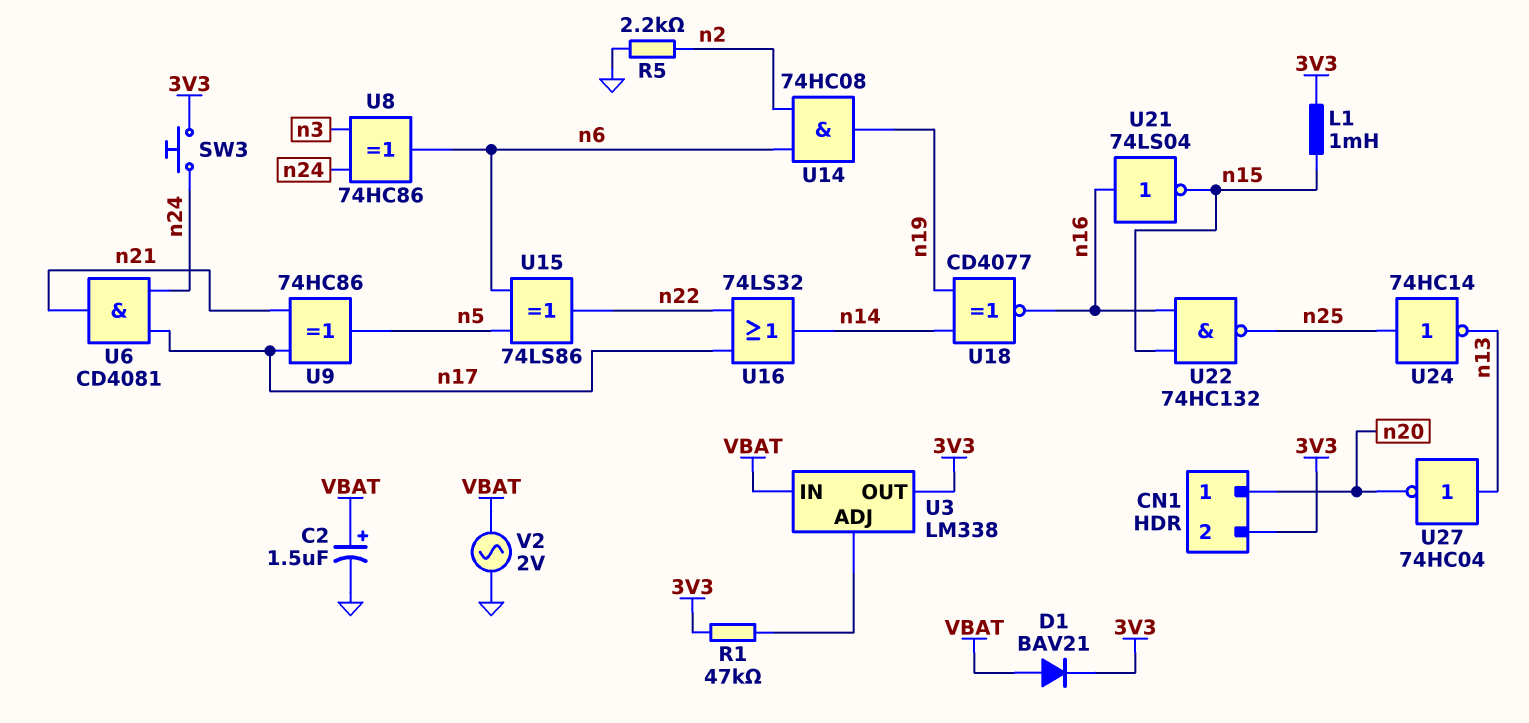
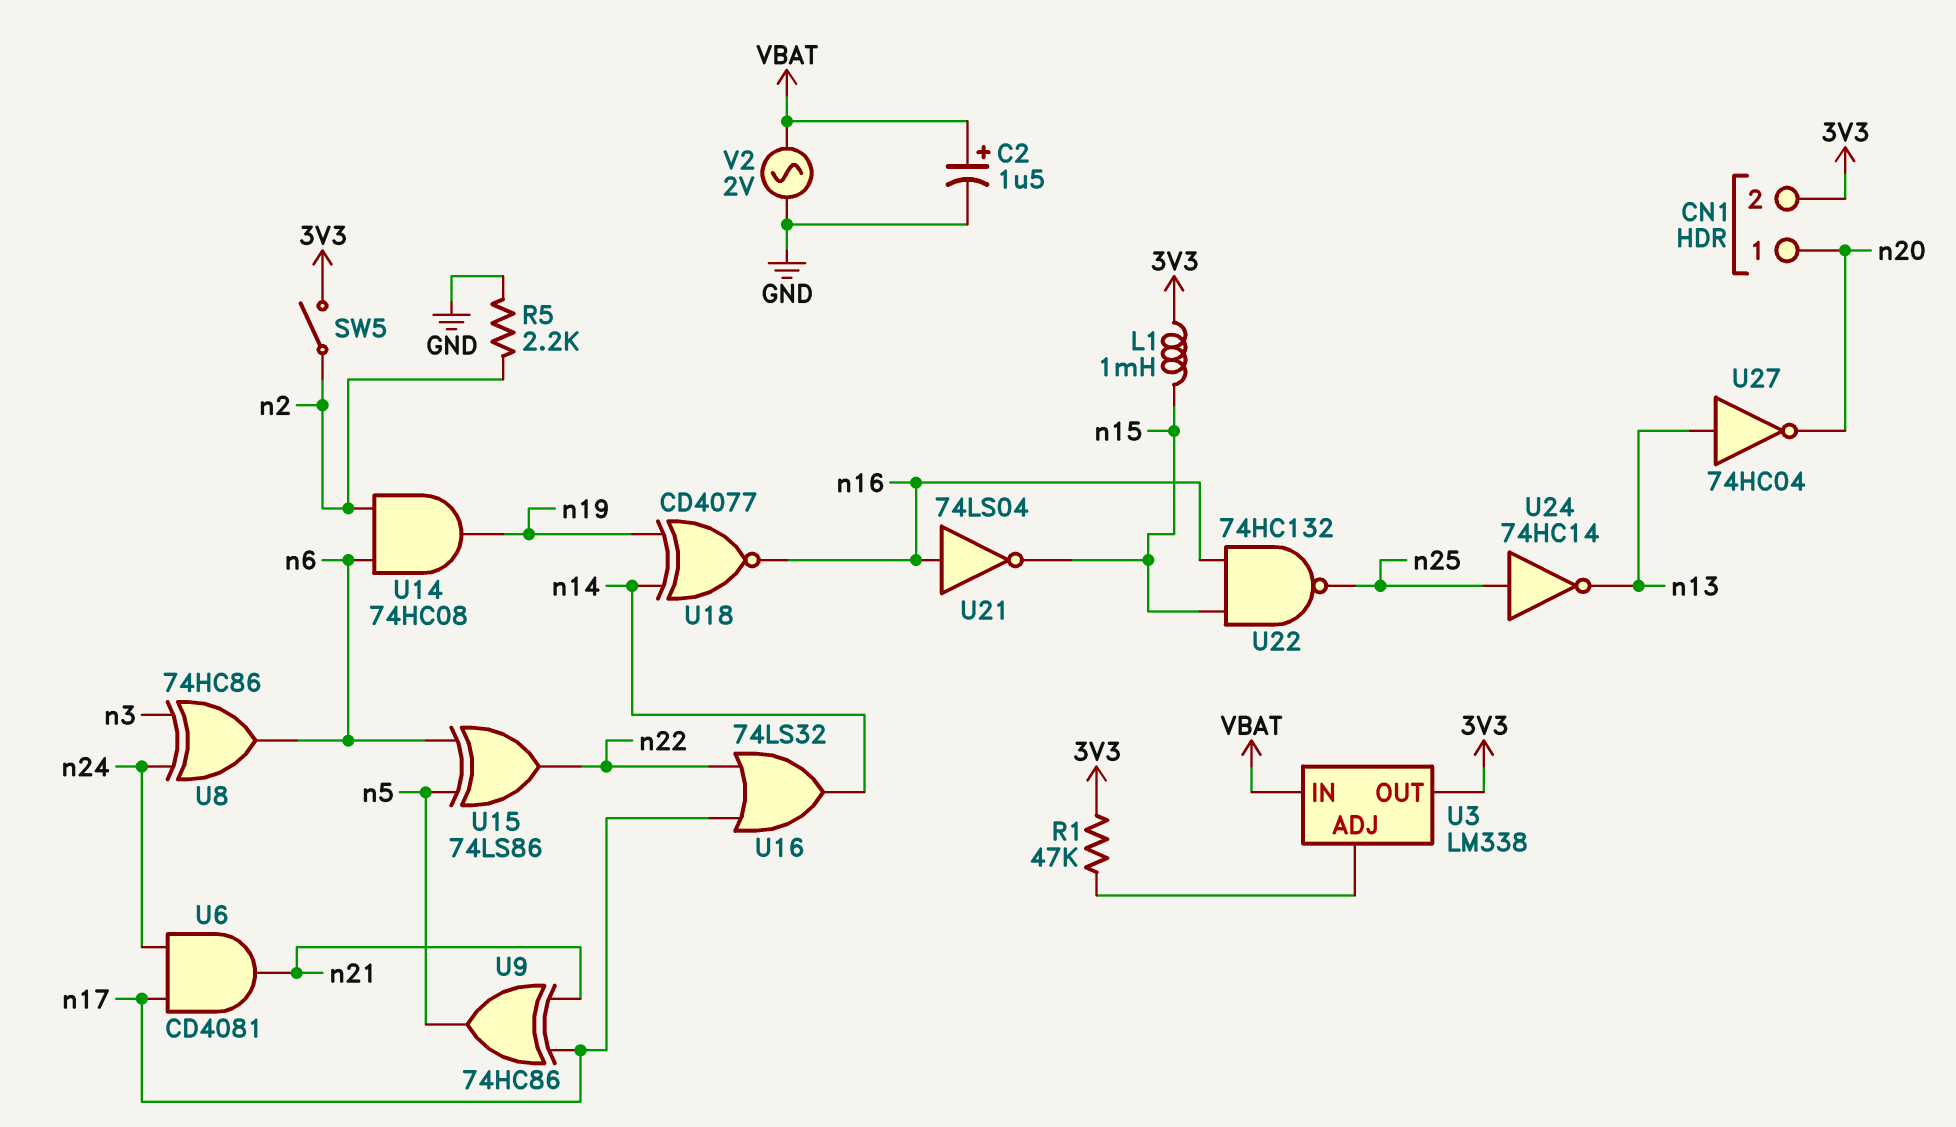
D1: diode BAV21 (A VBAT, K 3V3) -> none
SW3: button (3V3, n24) -> none
SW5: none -> switch (3V3, n2)

